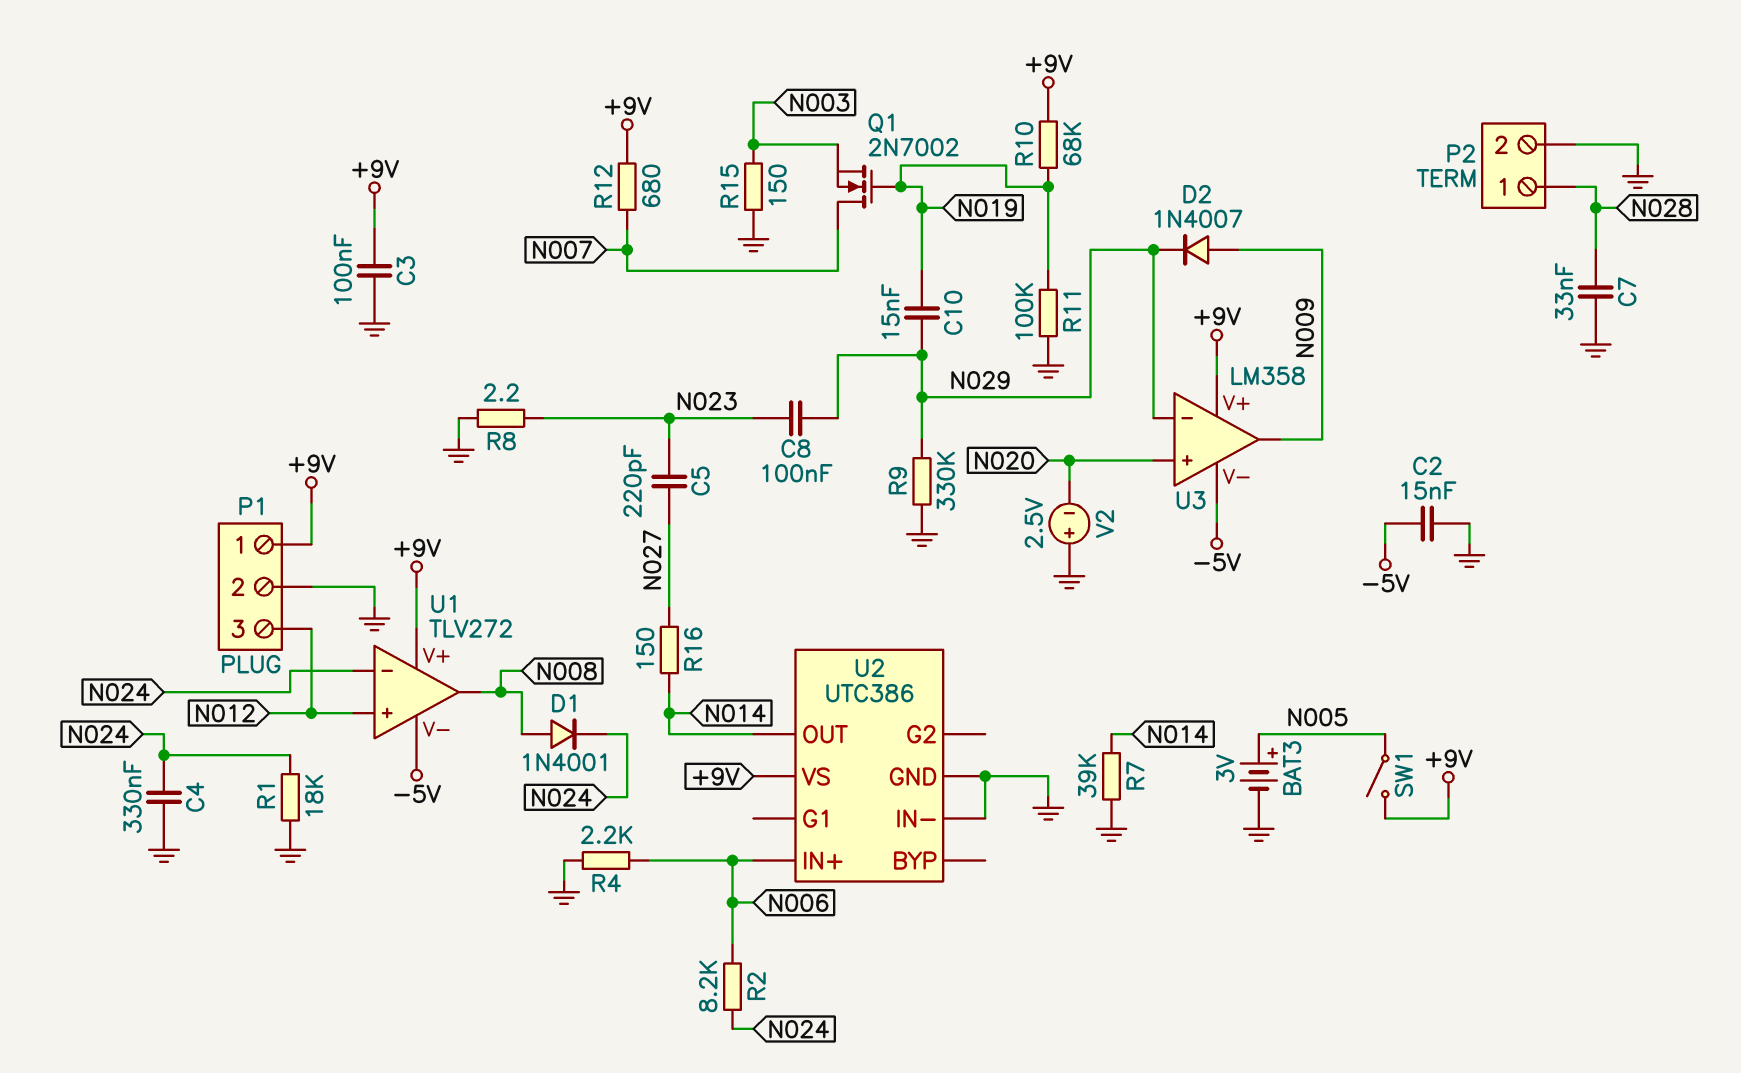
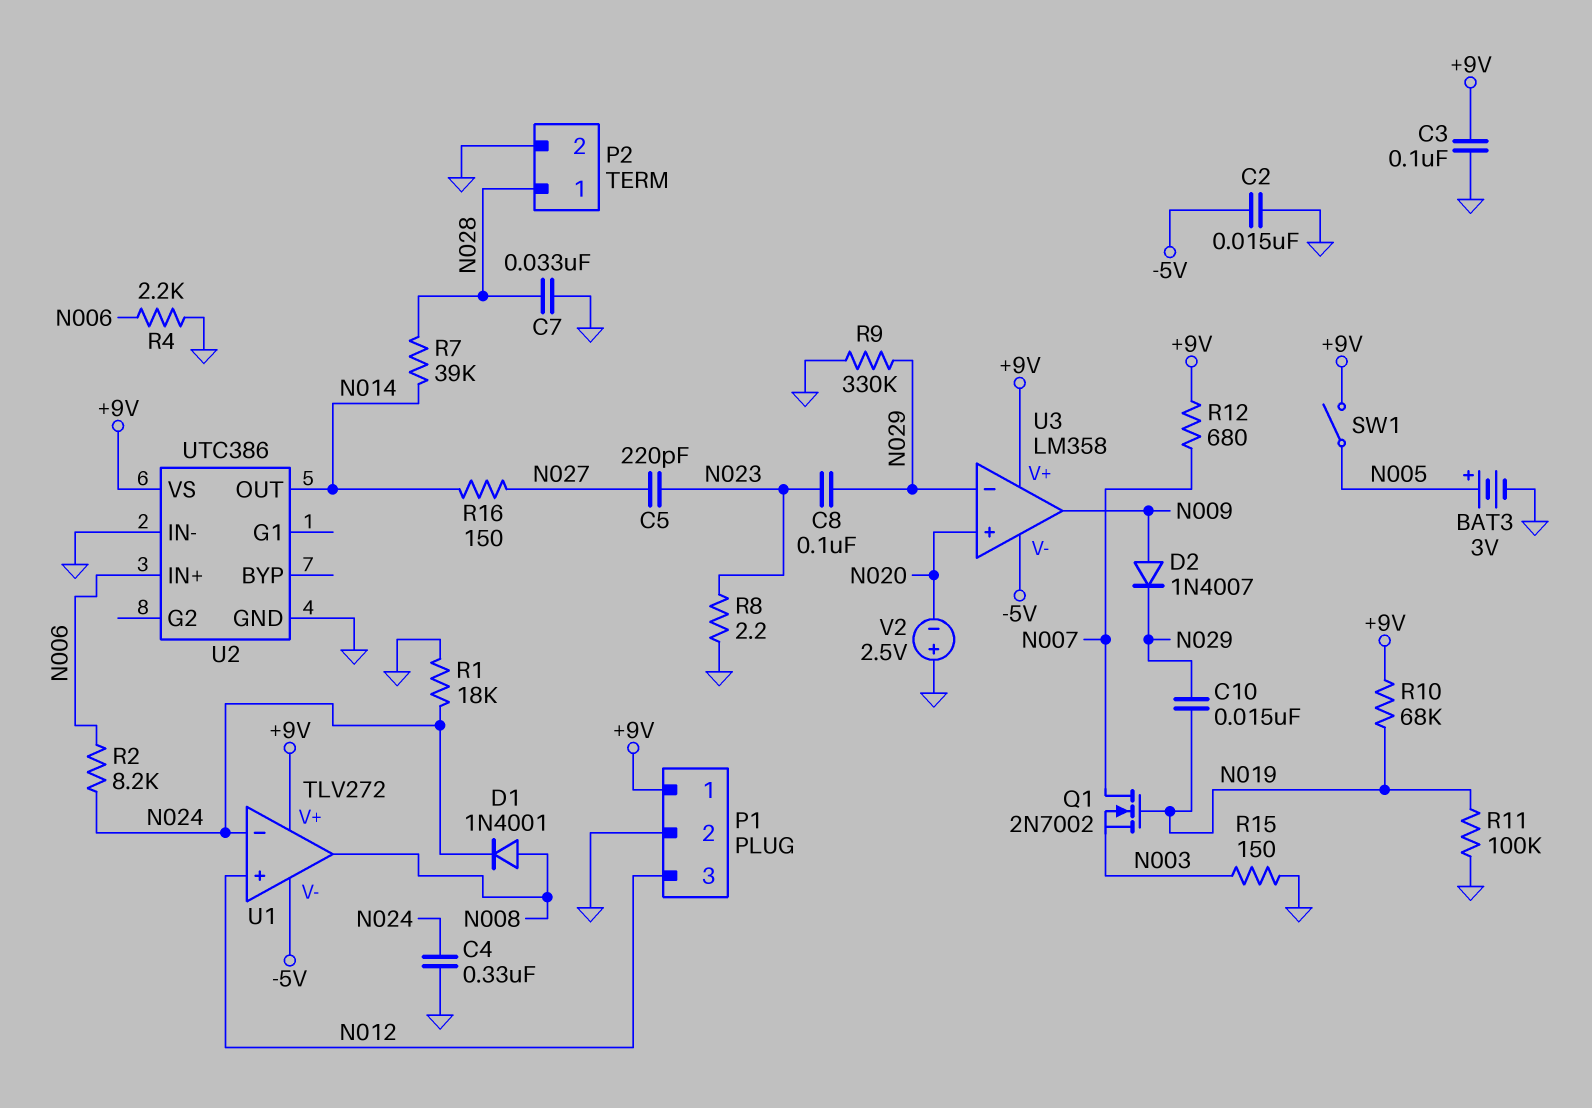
R7: 39k (GND, N014) -> 39k (N014, N028)

